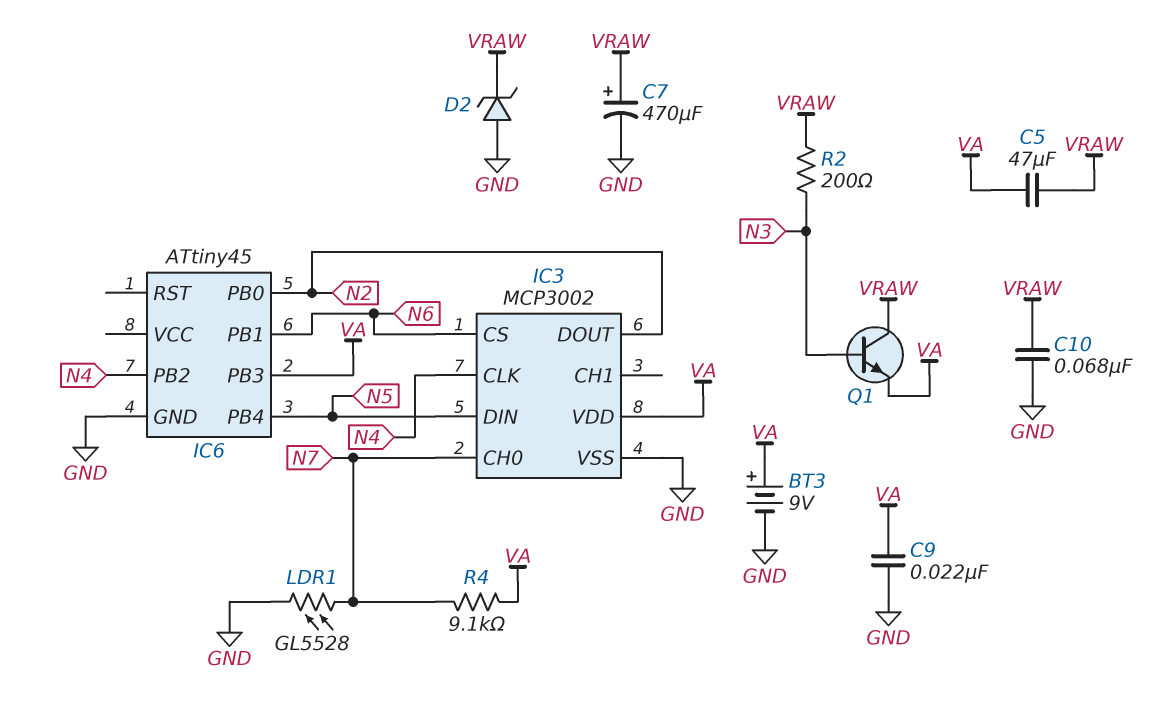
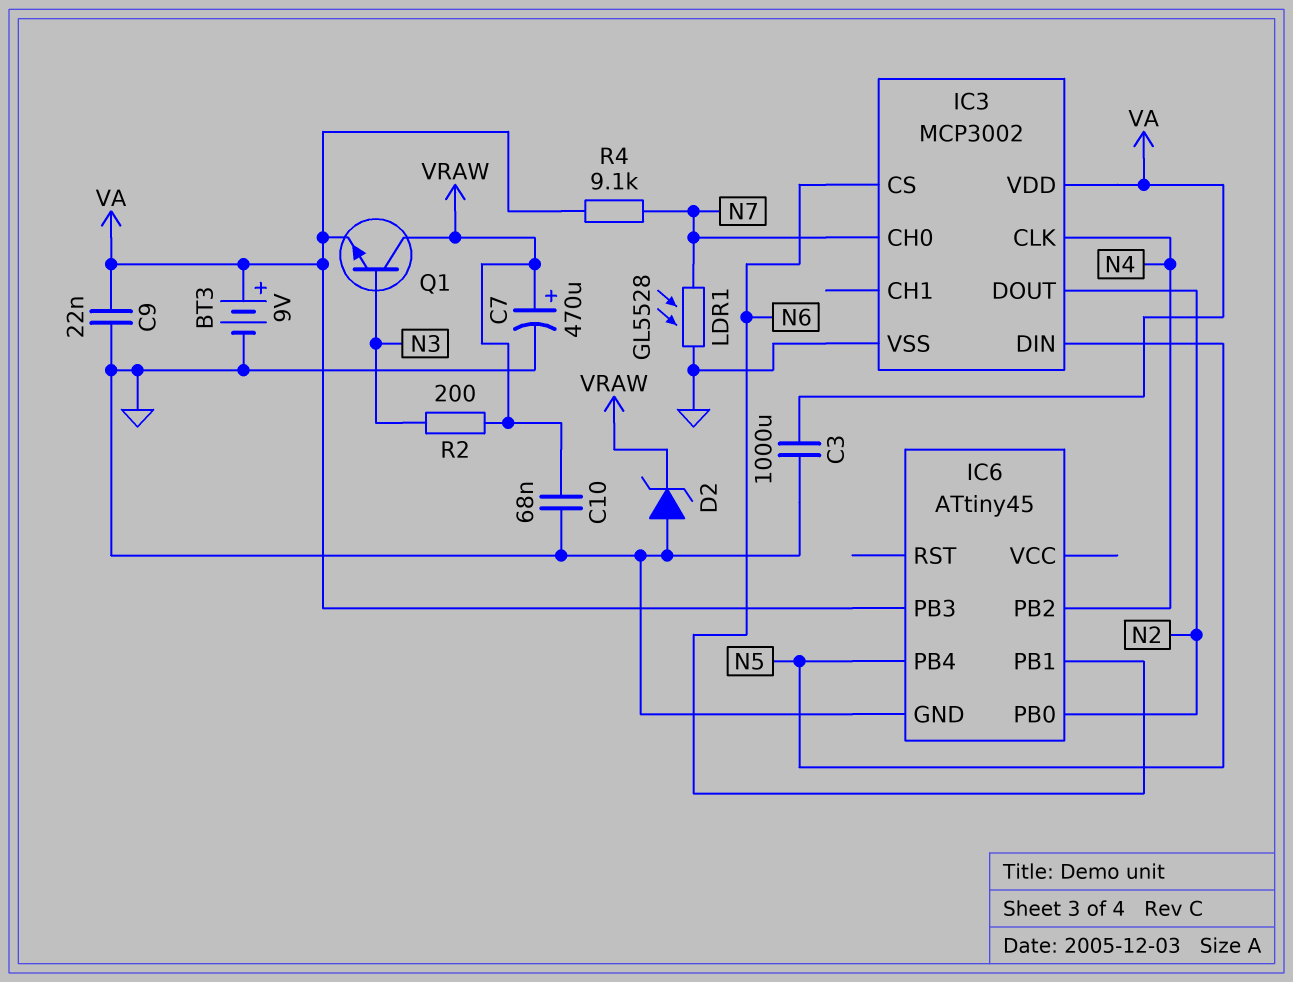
C3: none -> 1000uF (GND, VA)
C5: 47uF (VA, VRAW) -> none

